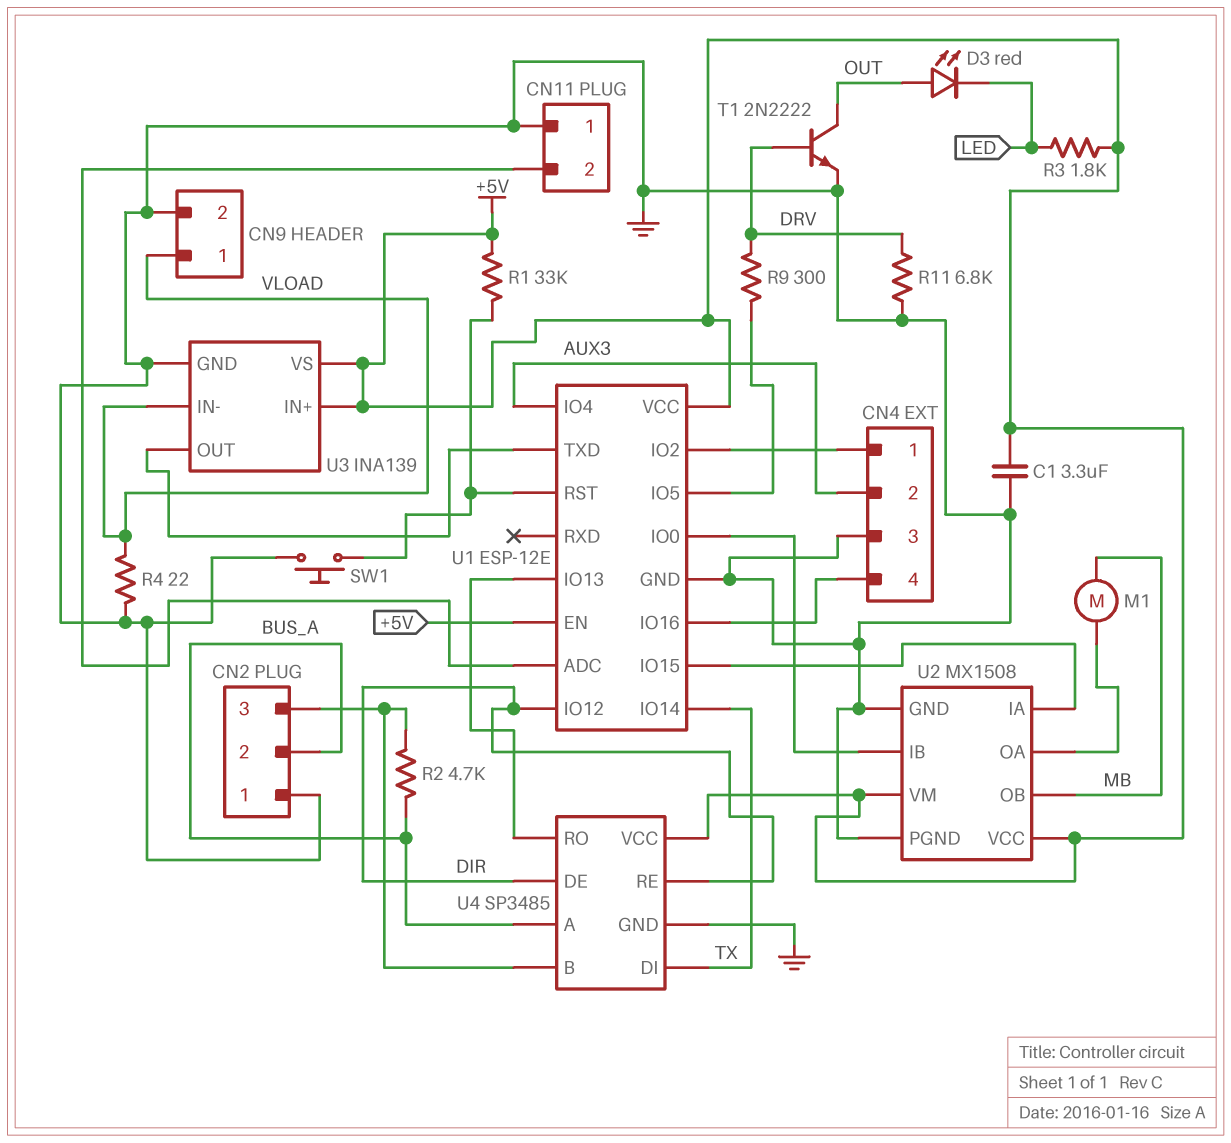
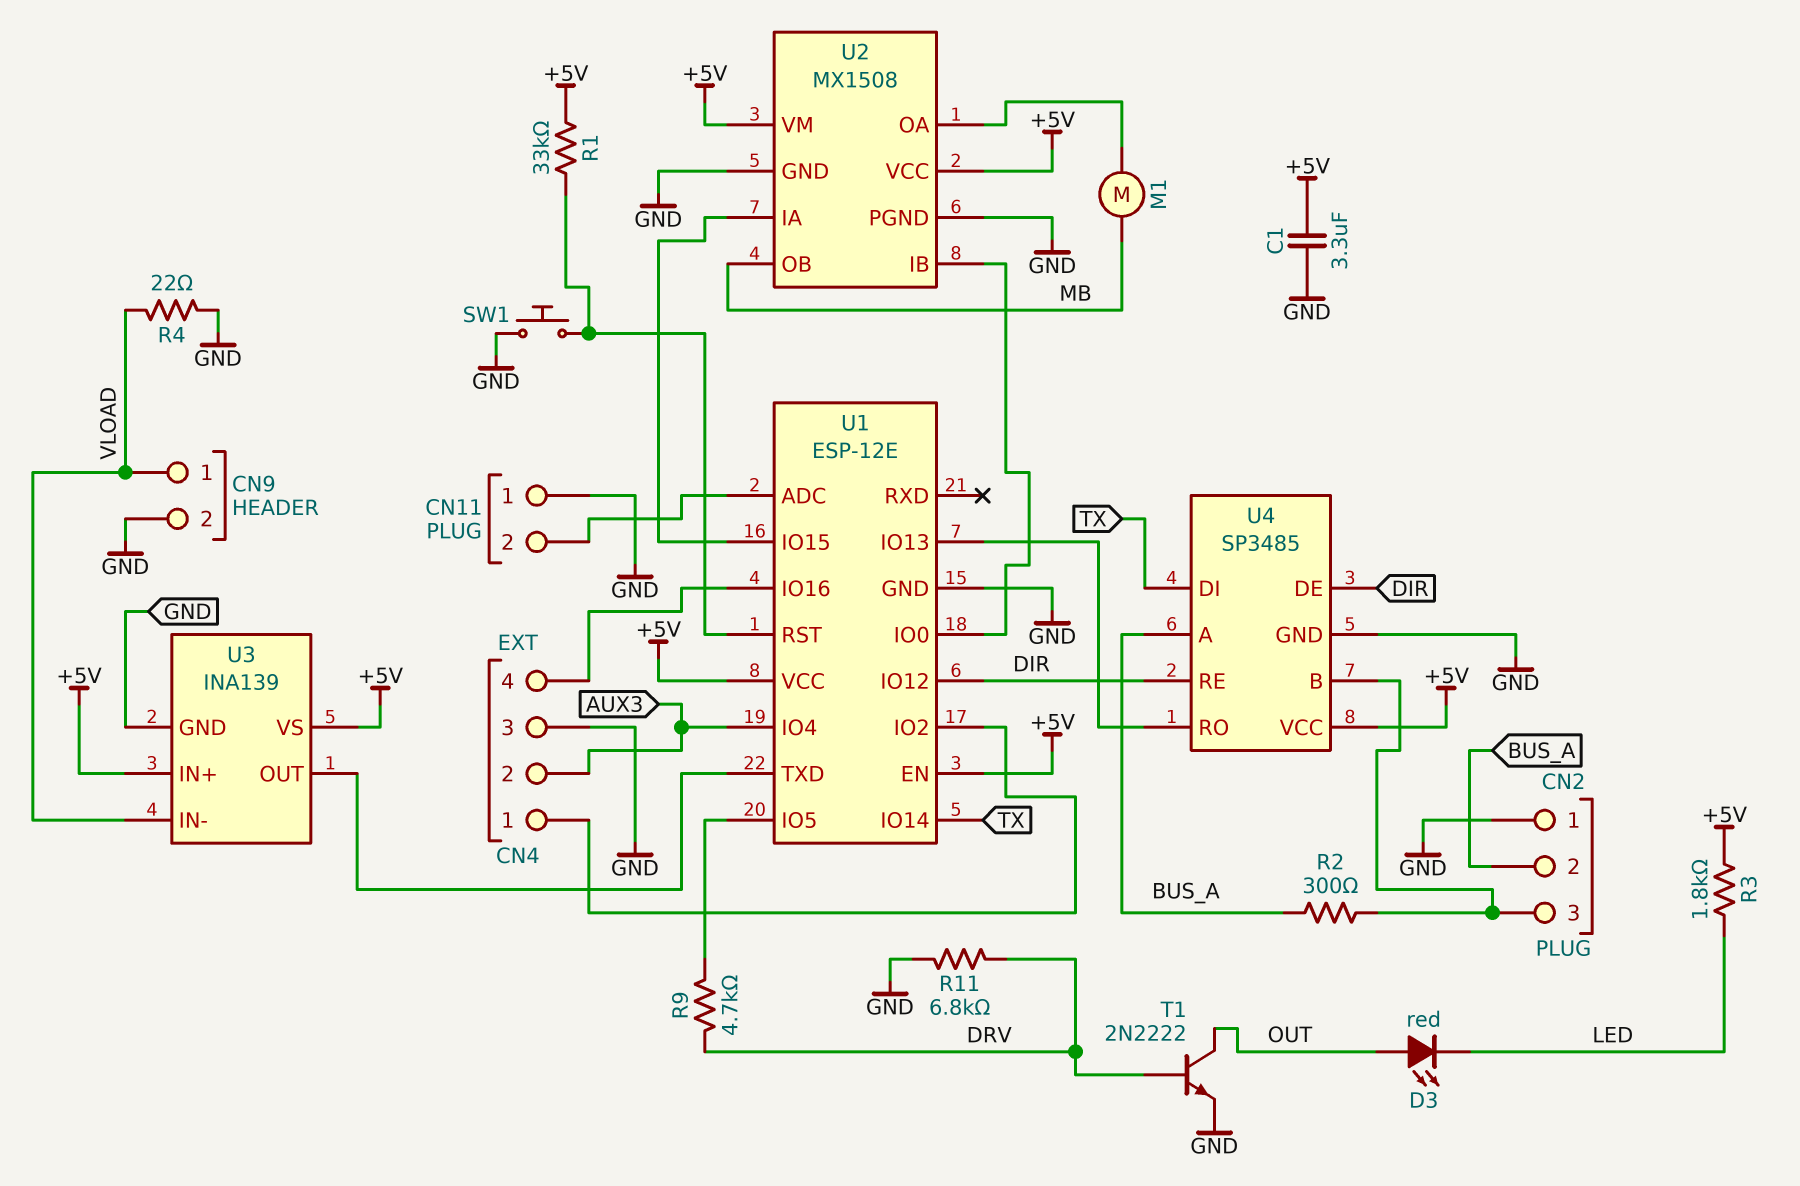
R2: 4.7k (BUS_A, CN2/3) -> 300 (BUS_A, CN2/3)
R9: 300 (DRV, U1/IO5) -> 4.7k (DRV, U1/IO5)

